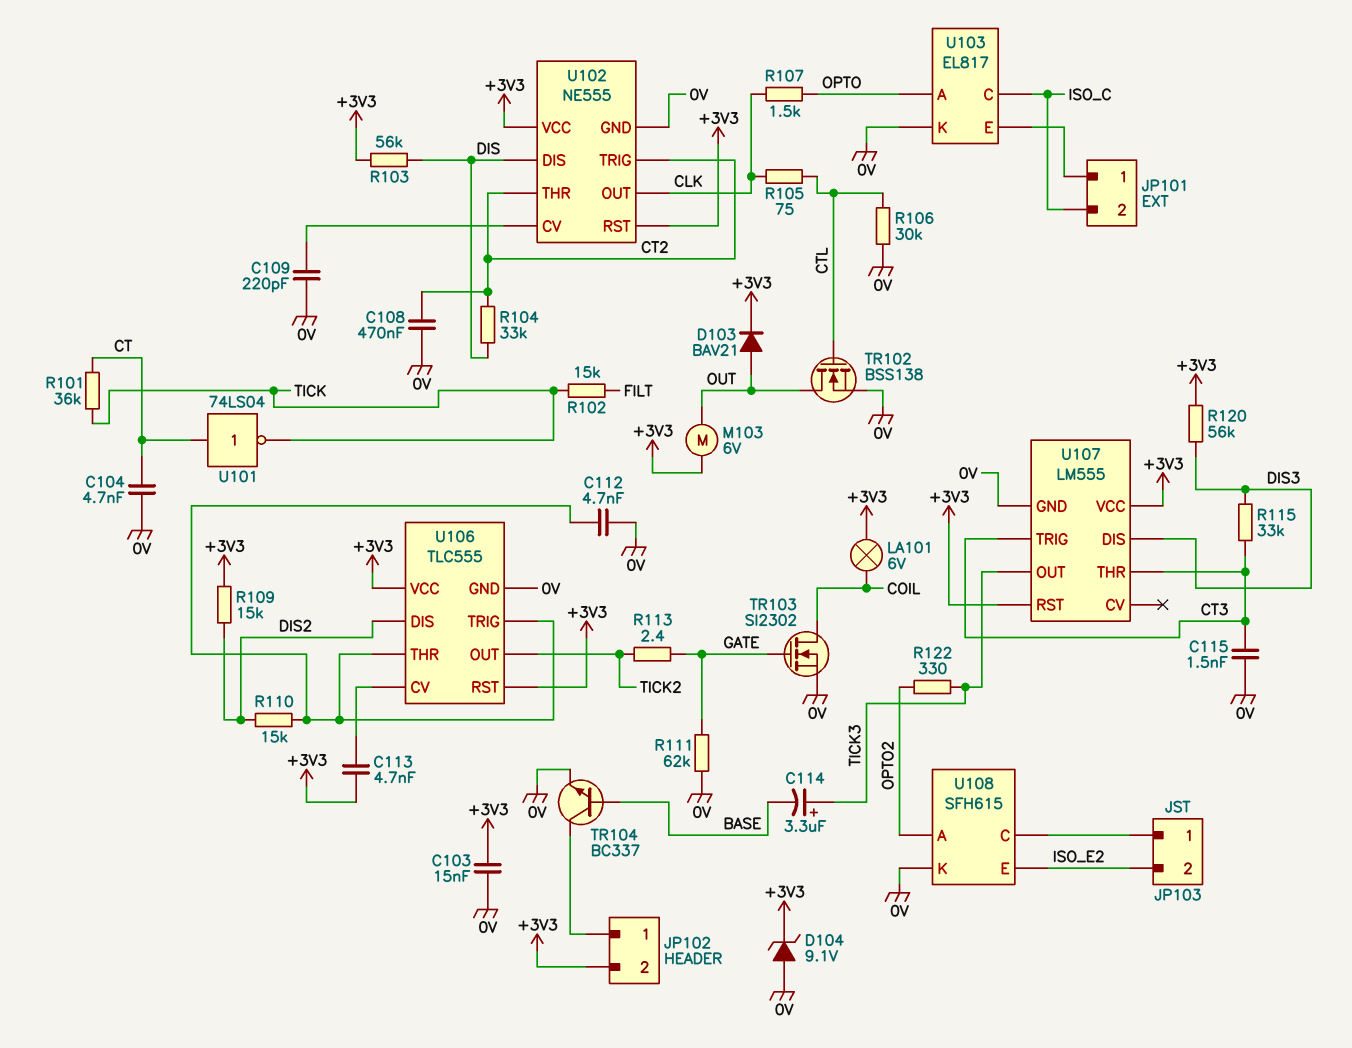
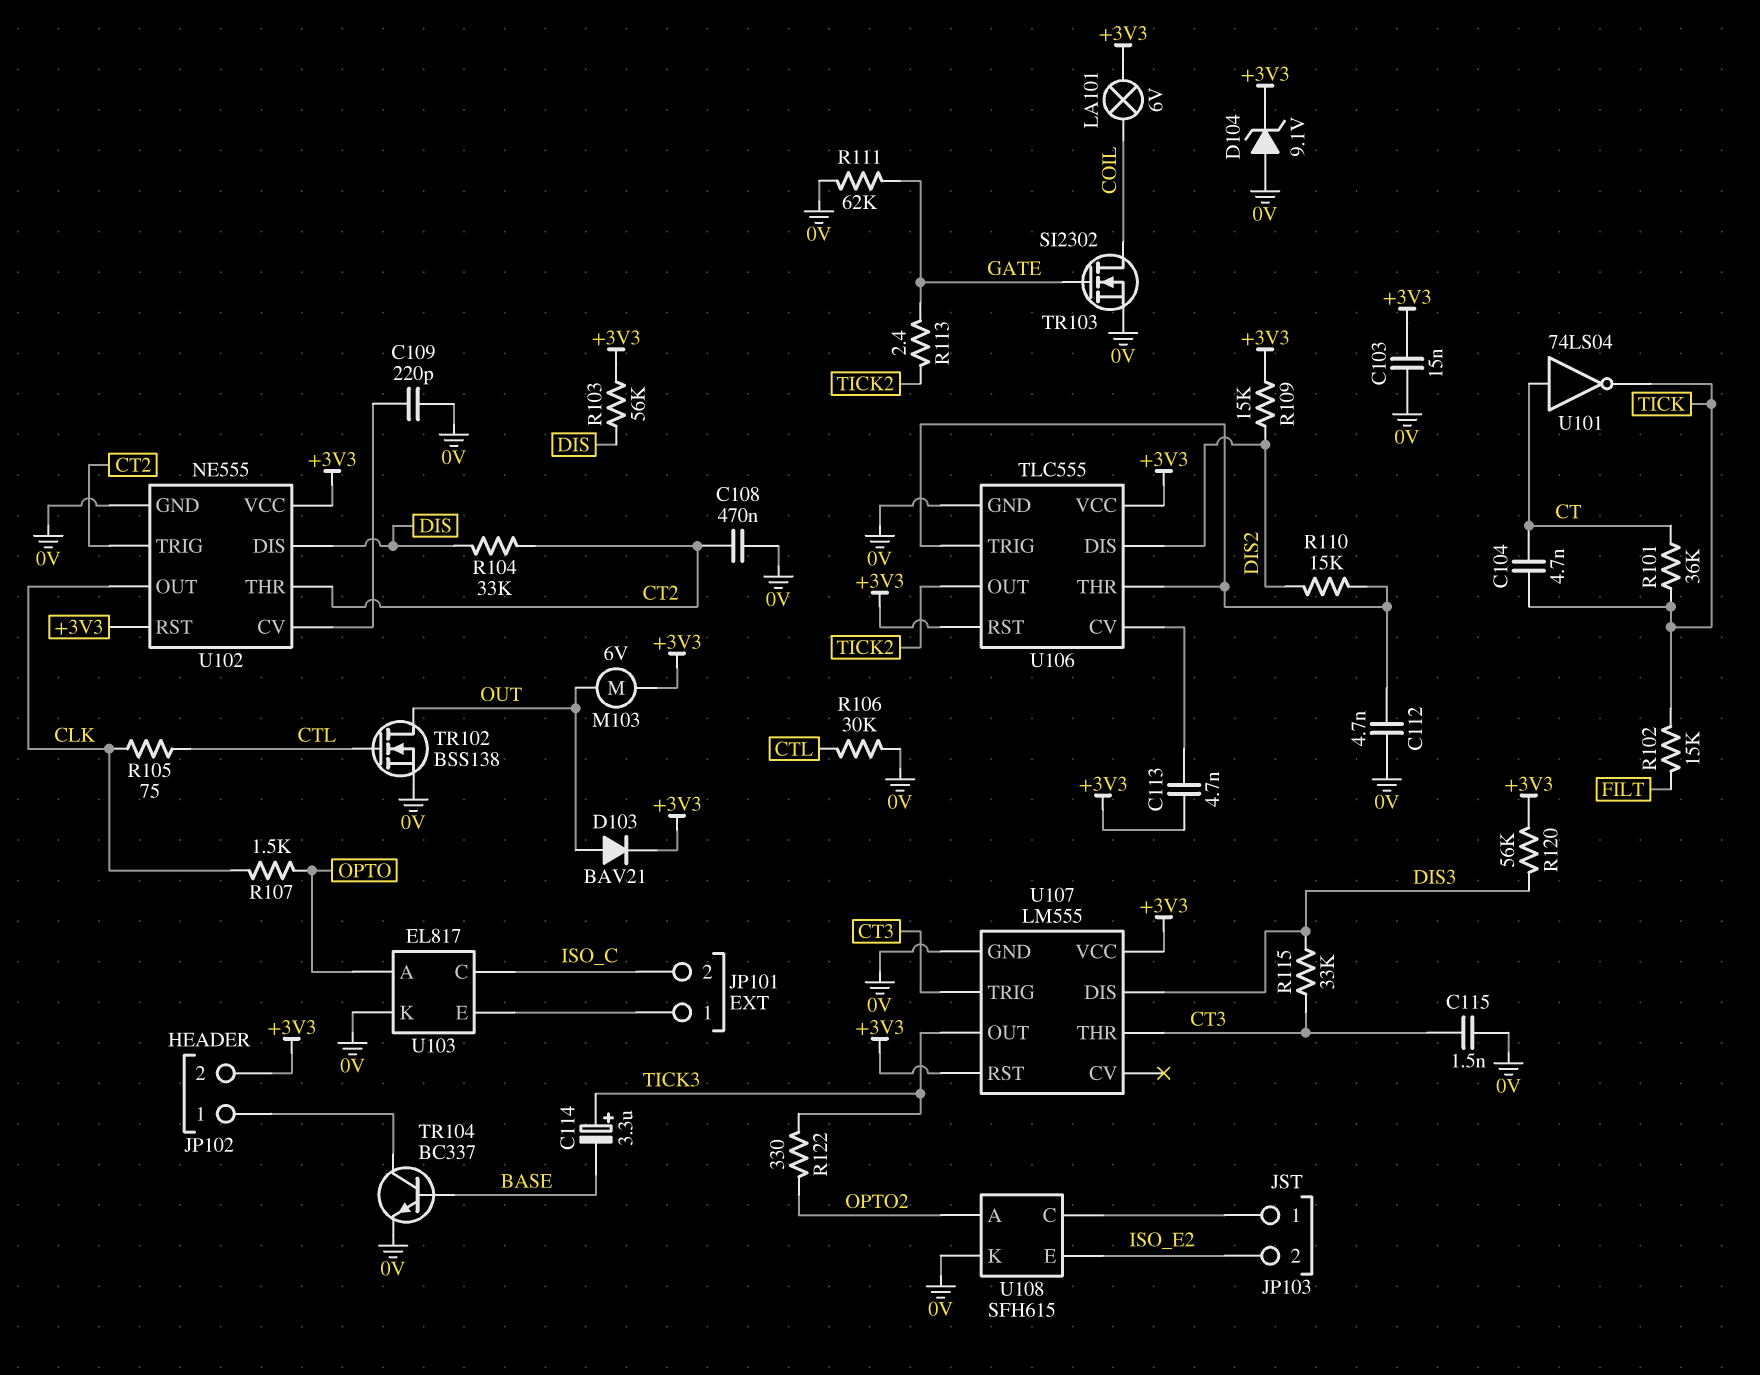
C104: 4.7nF (0V, CT) -> 4.7nF (CT, TICK)

